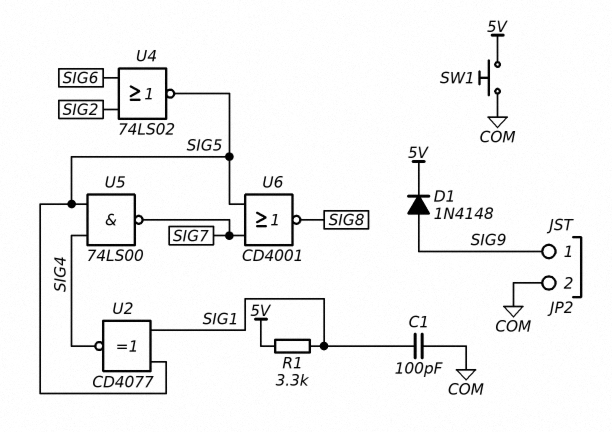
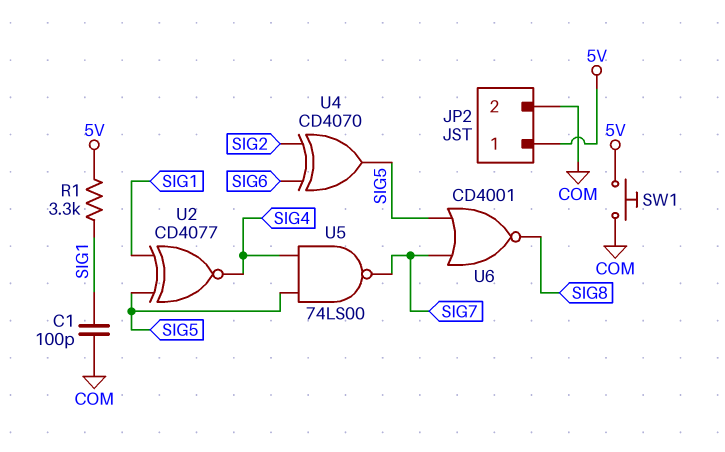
D1: diode 1N4148 (A SIG9, K 5V) -> none
JP2 pin 1: SIG9 -> 5V
U4: NOR 74LS02 (in SIG2, in SIG6, out SIG5) -> XOR CD4070 (in SIG2, in SIG6, out SIG5)

